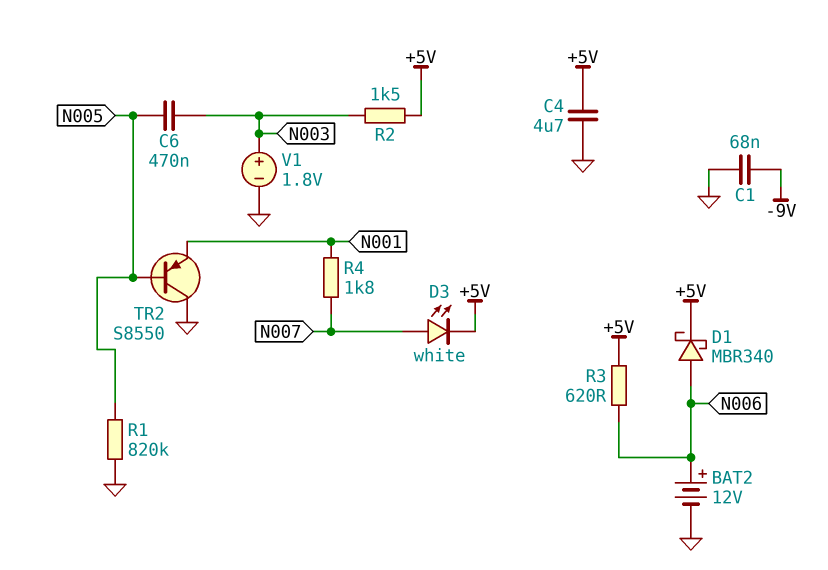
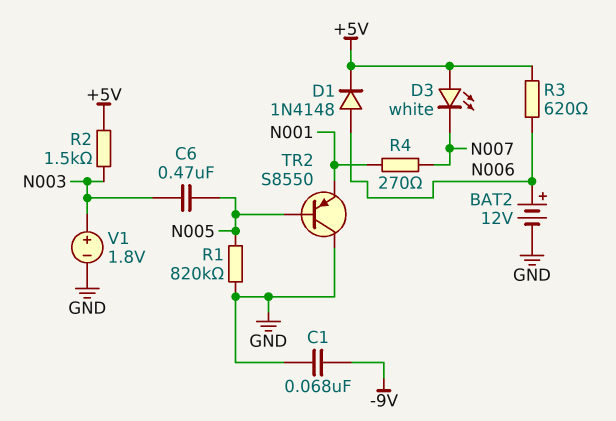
C4: 4.7uF (+5V, GND) -> none
D1: schottky MBR340 (A N006, K +5V) -> diode 1N4148 (A N006, K +5V)
D3: LED white (A N007, K +5V) -> LED white (A +5V, K N007)
R4: 1.8k (N001, N007) -> 270 (N001, N007)

